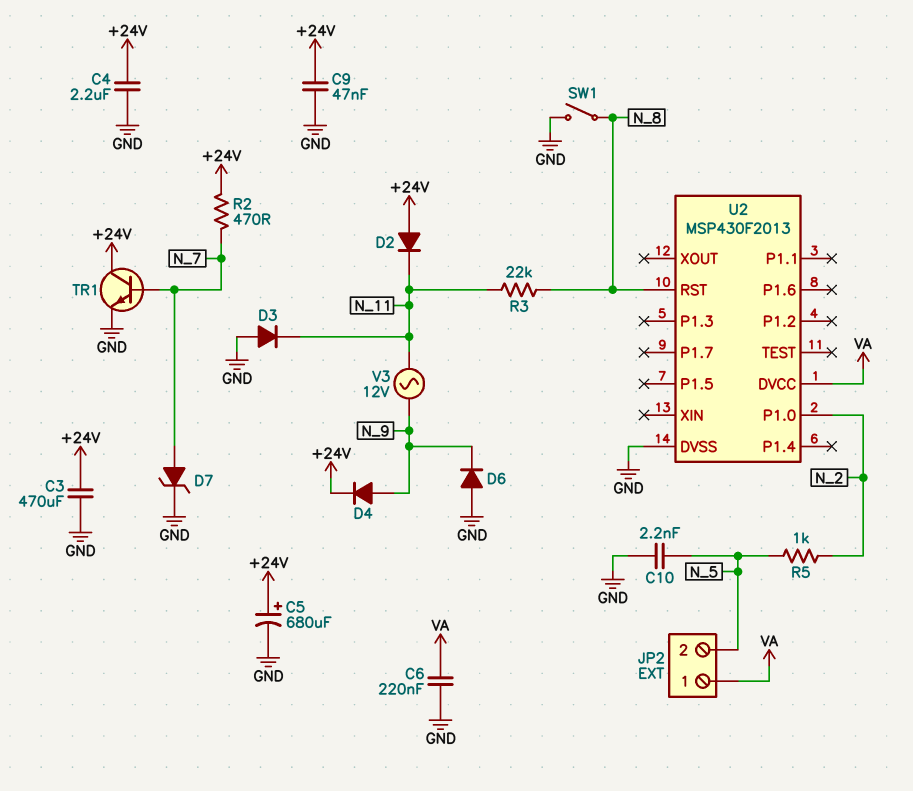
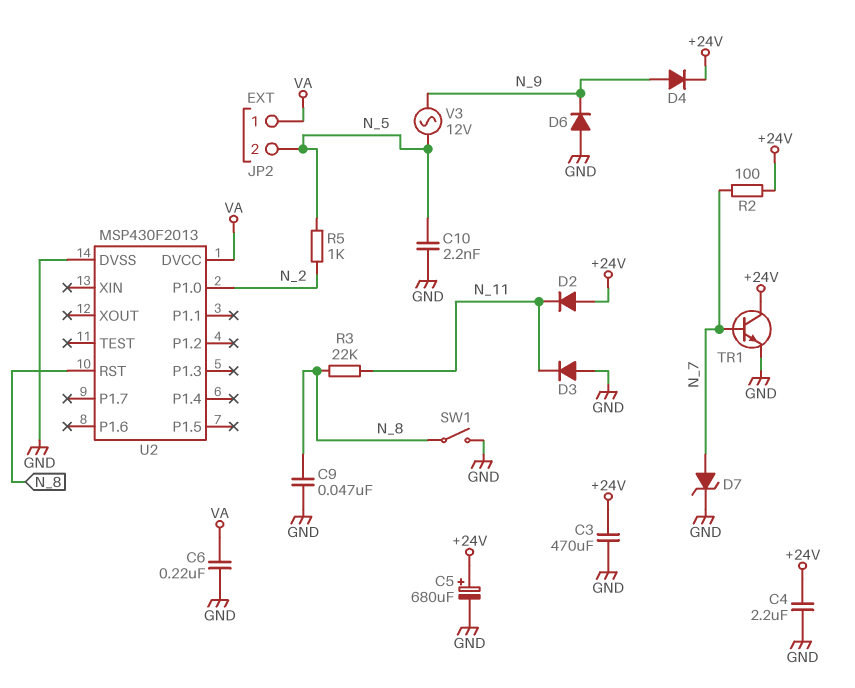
C9: 47nF (+24V, GND) -> 47nF (GND, N_8)
R2: 470 (+24V, N_7) -> 100 (+24V, N_7)
V3: AC 12V (N_9, N_11) -> AC 12V (N_5, N_9)

